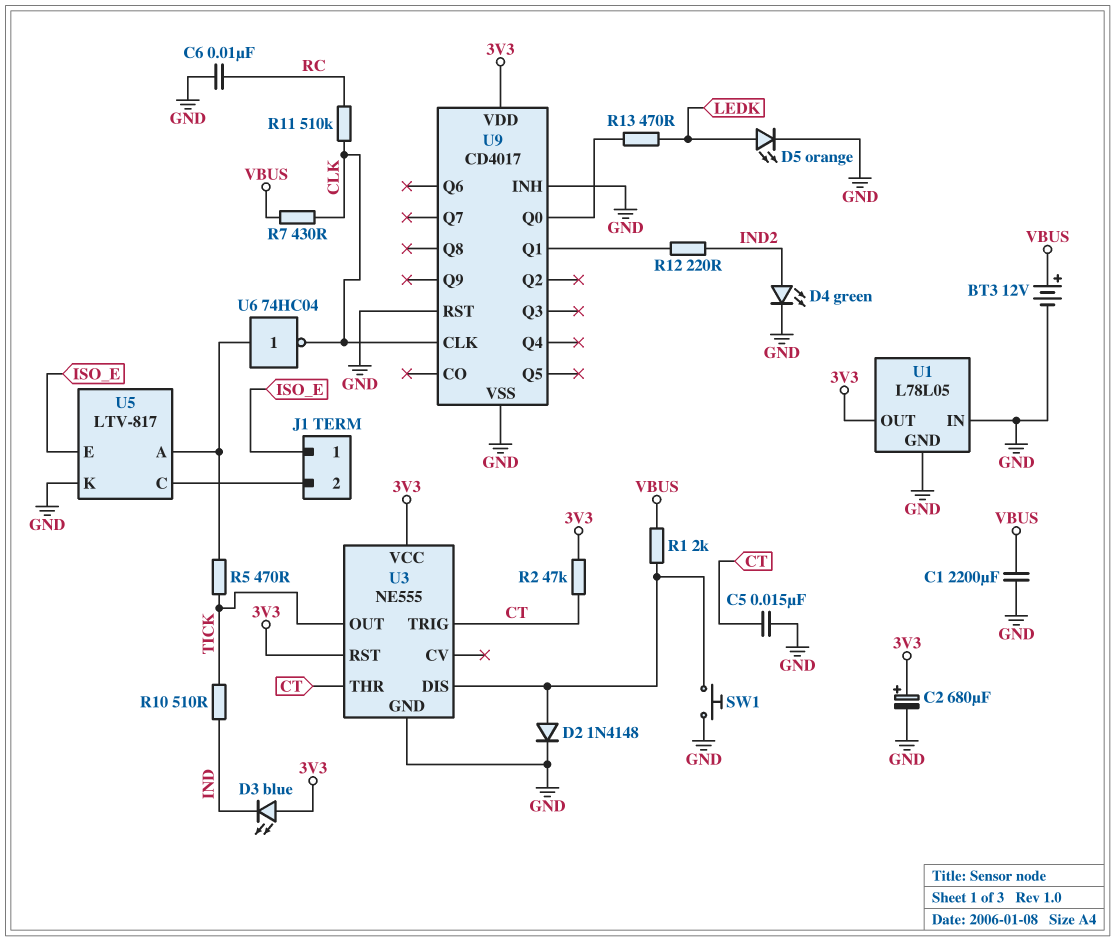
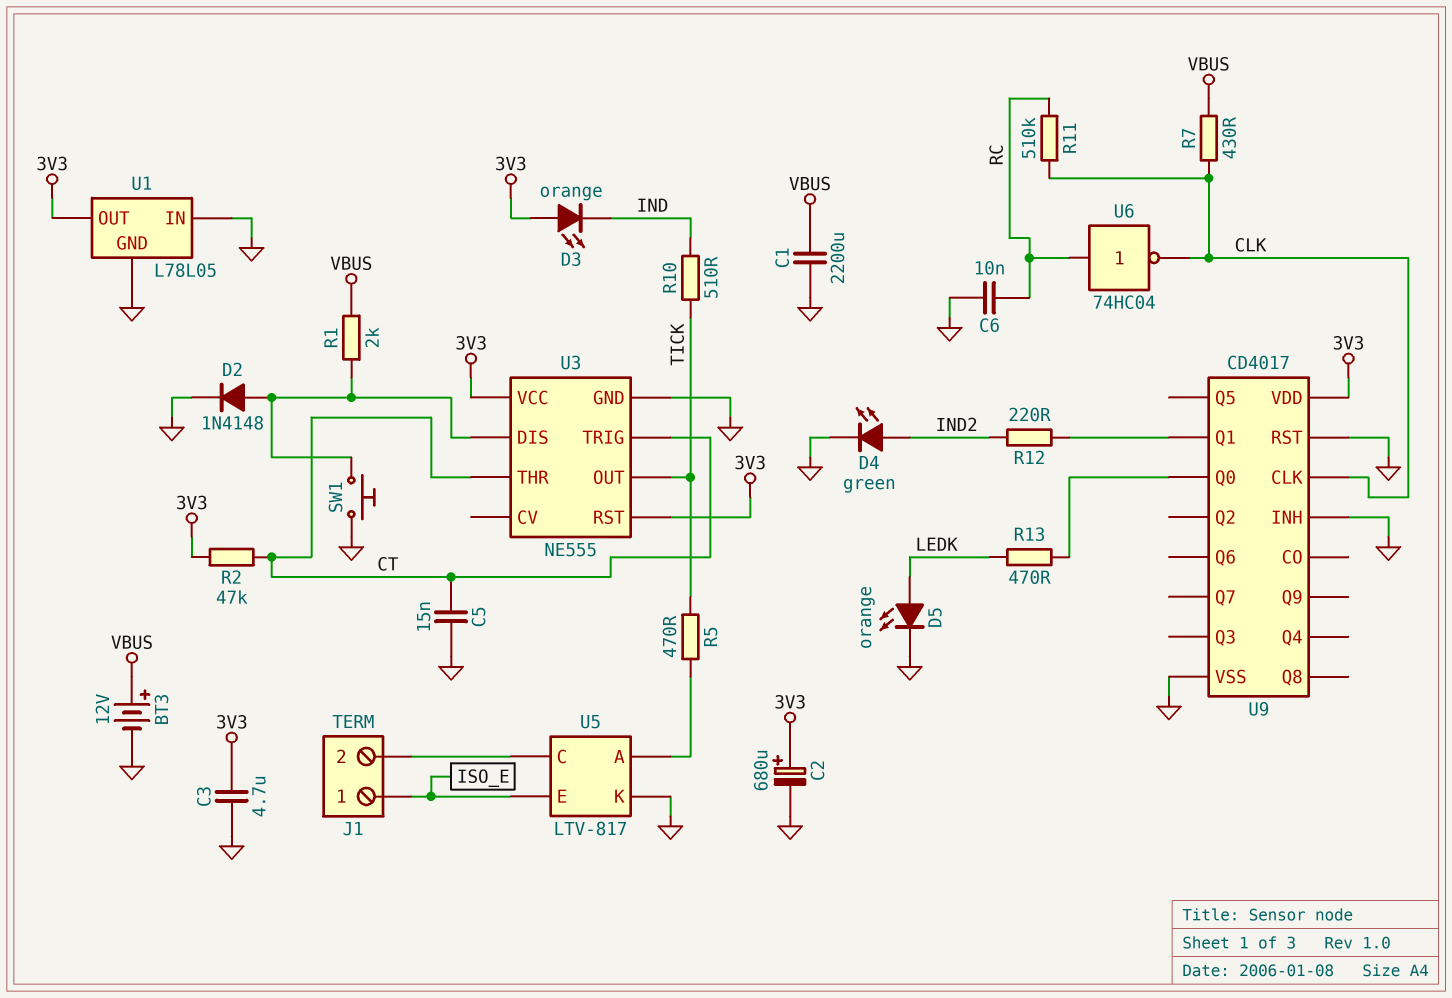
C3: none -> 4.7uF (3V3, GND)
D3: LED blue (A 3V3, K IND) -> LED orange (A 3V3, K IND)
U6: NOT 74HC04 (in U5/A, out CLK) -> NOT 74HC04 (in RC, out CLK)

